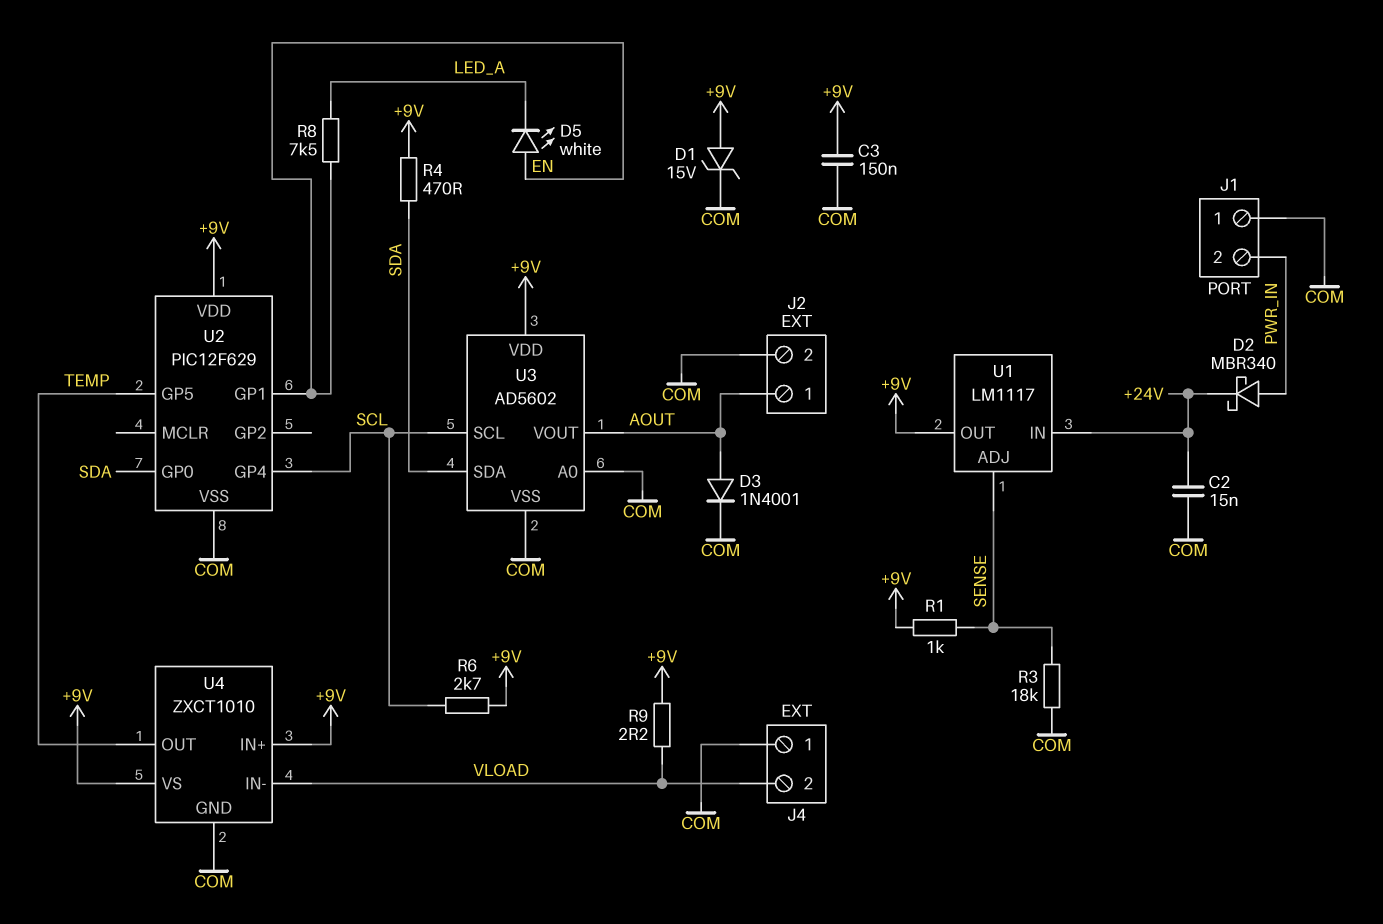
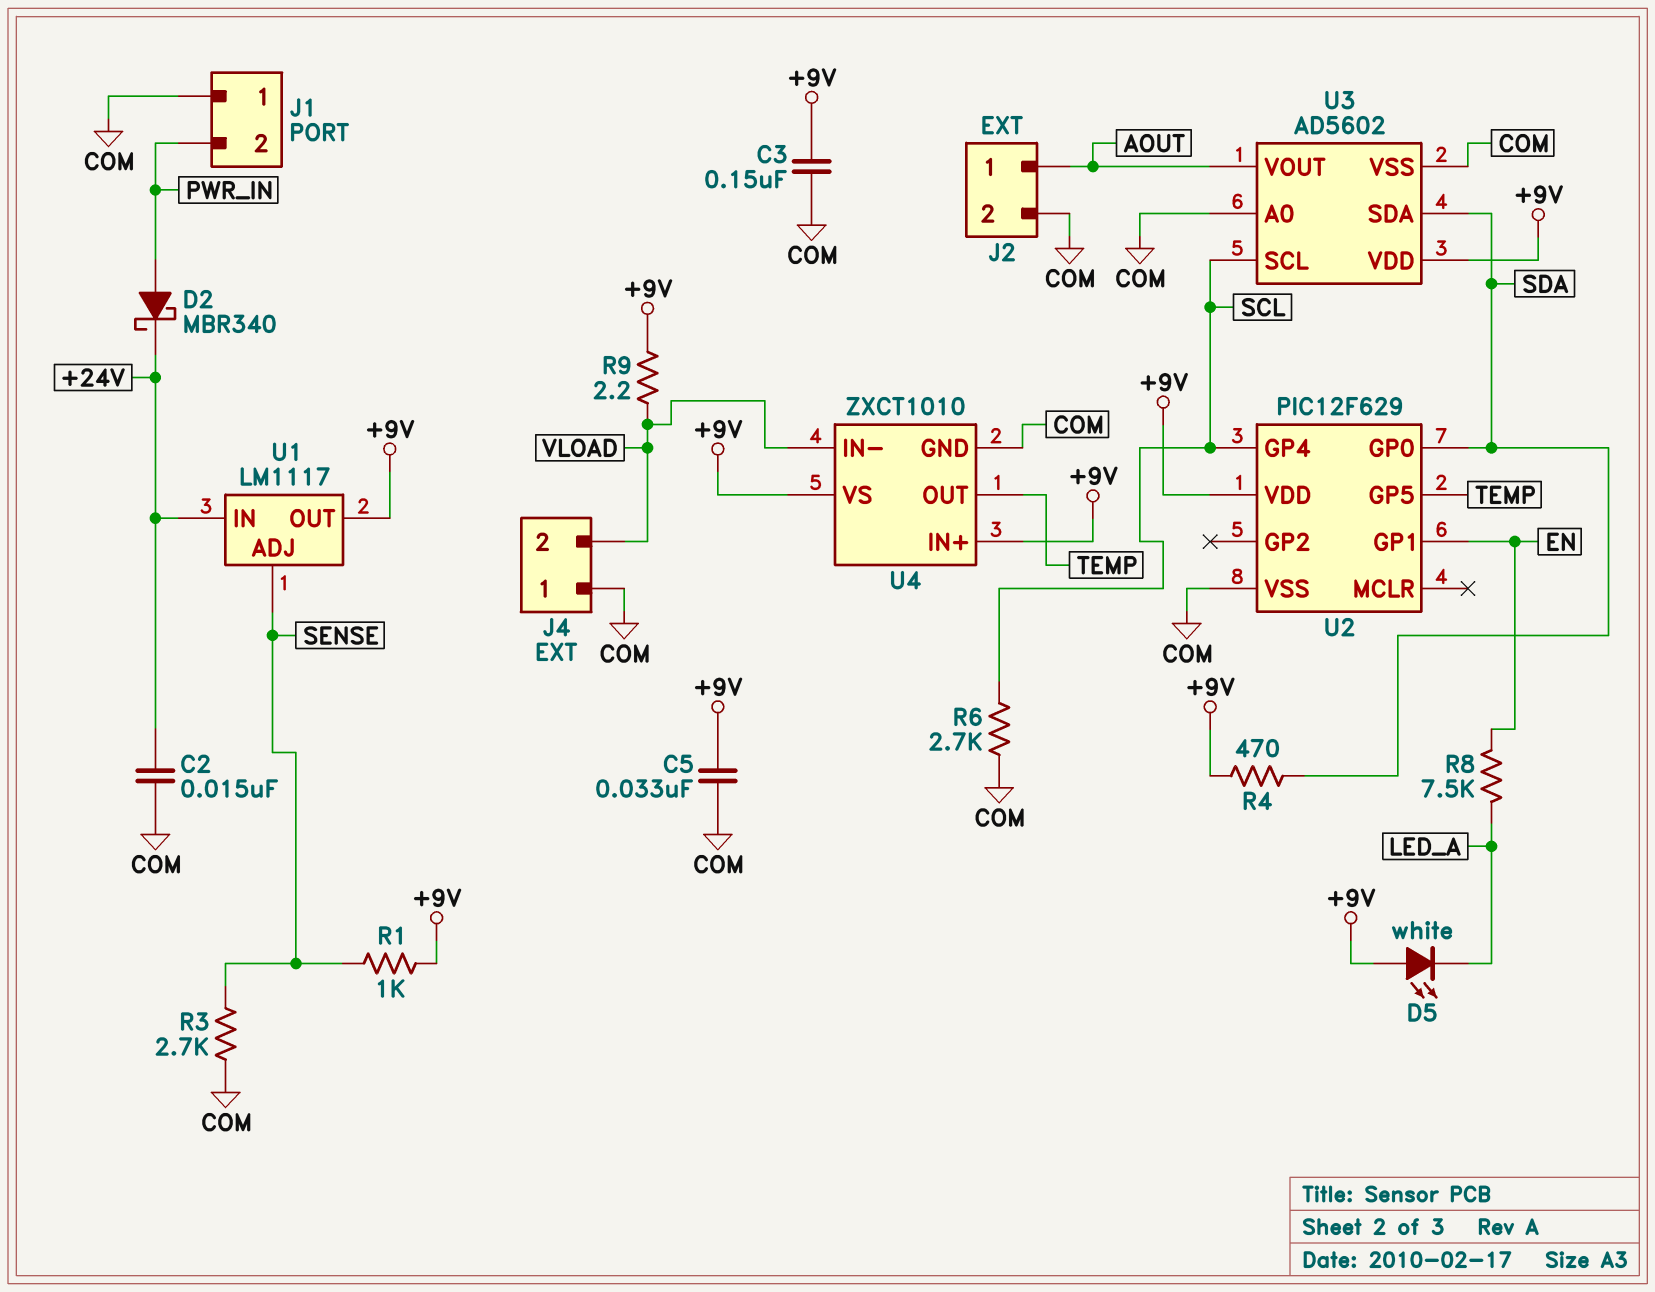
C5: none -> 33nF (+9V, COM)
D1: zener 15V (A +9V, K COM) -> none
D3: diode 1N4001 (A AOUT, K COM) -> none
D5: LED white (A EN, K LED_A) -> LED white (A +9V, K LED_A)
R3: 18k (COM, SENSE) -> 2.7k (COM, SENSE)
R6: 2.7k (+9V, SCL) -> 2.7k (COM, SCL)

